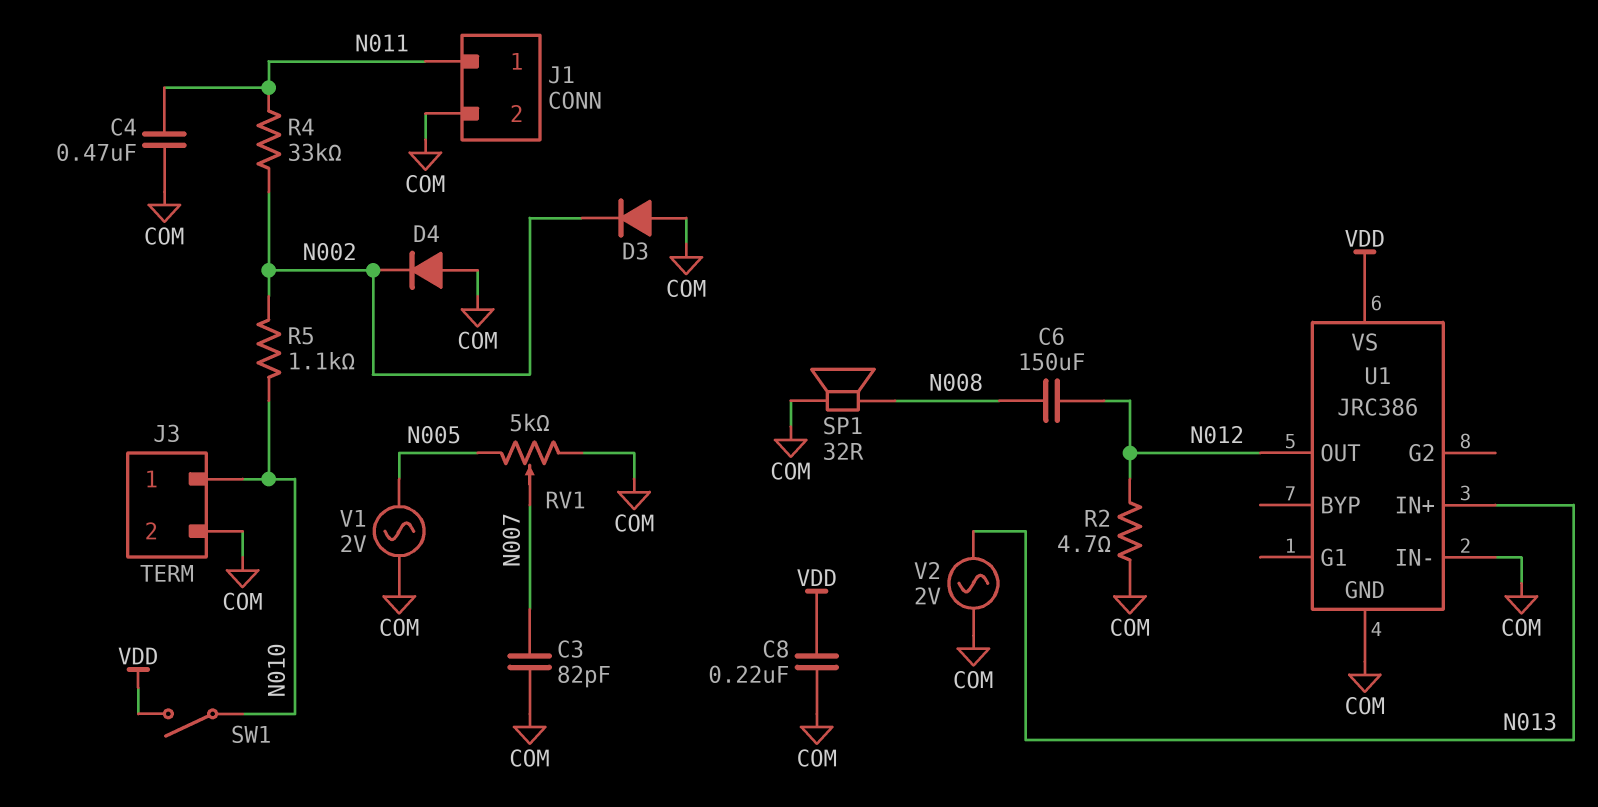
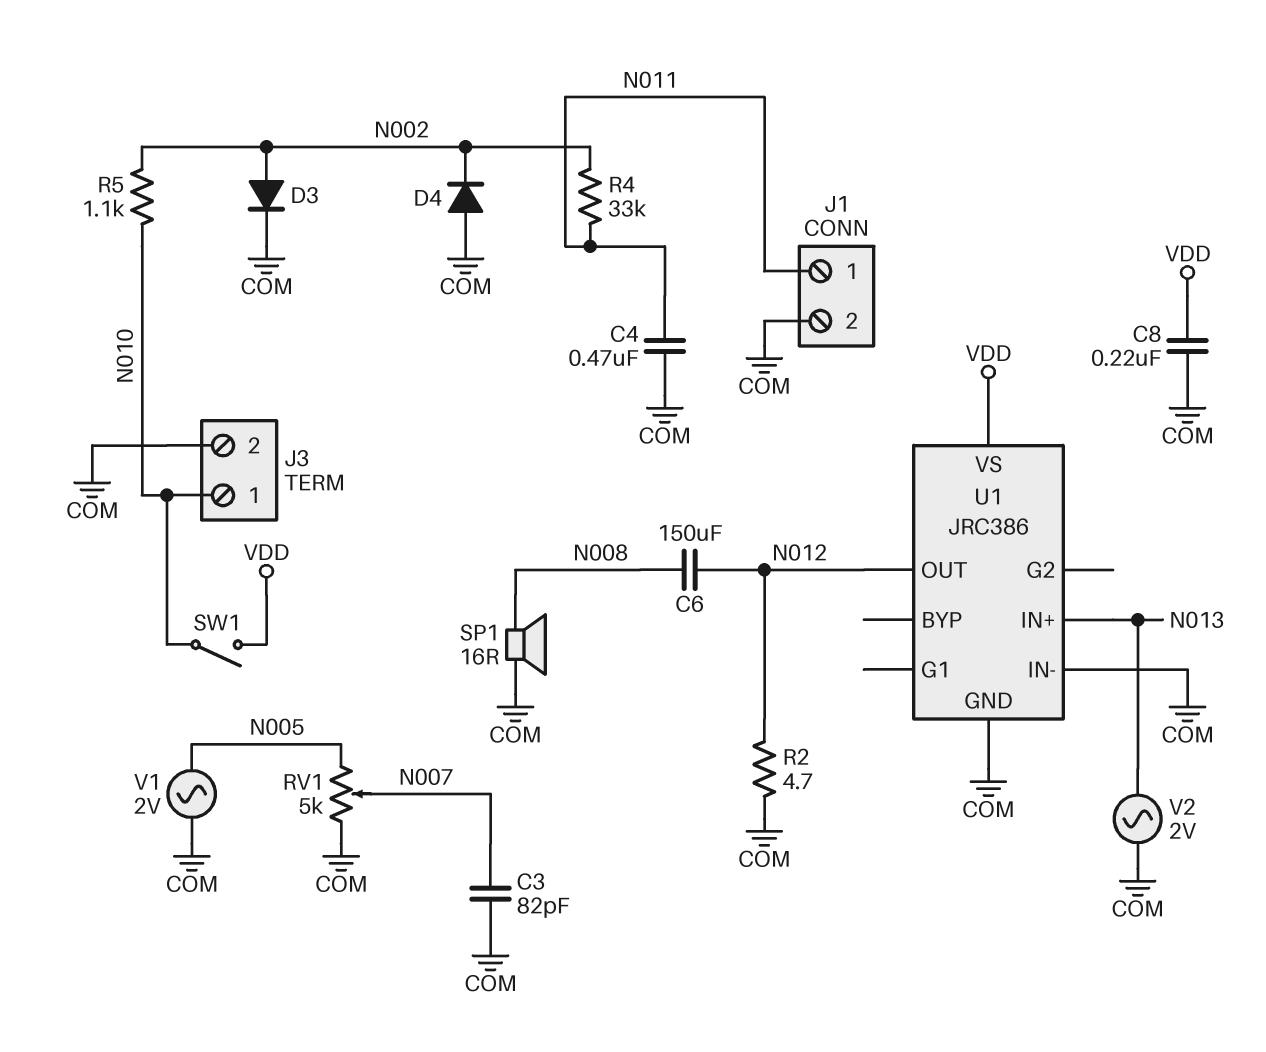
D3: diode (A COM, K N002) -> diode (A N002, K COM)
SP1: speaker 32R (COM, N008) -> speaker 16R (COM, N008)

